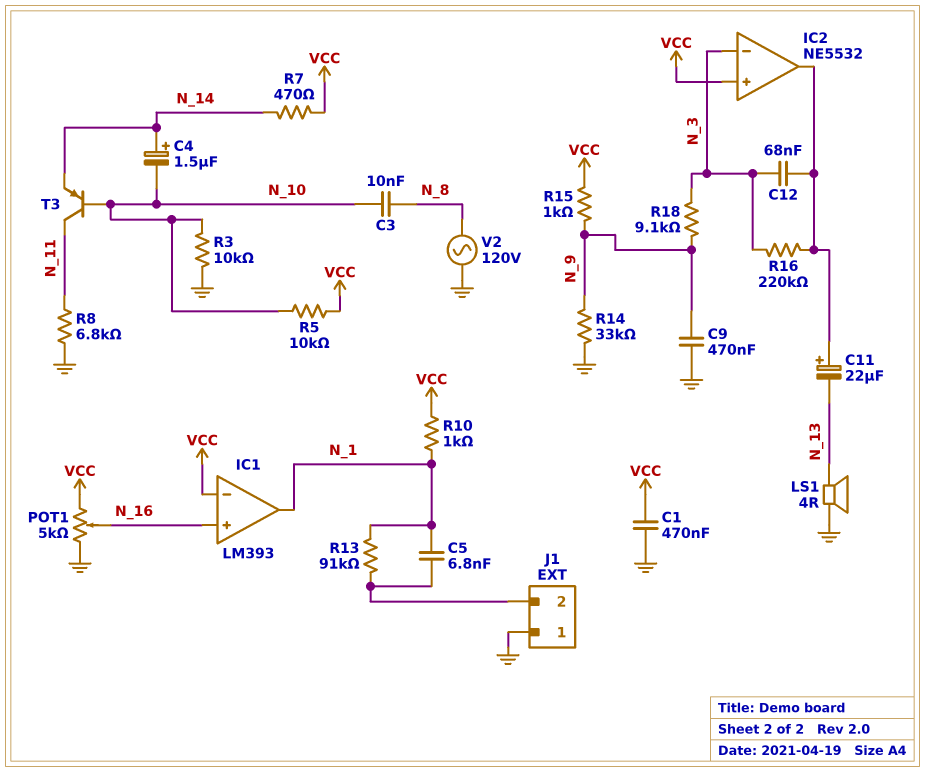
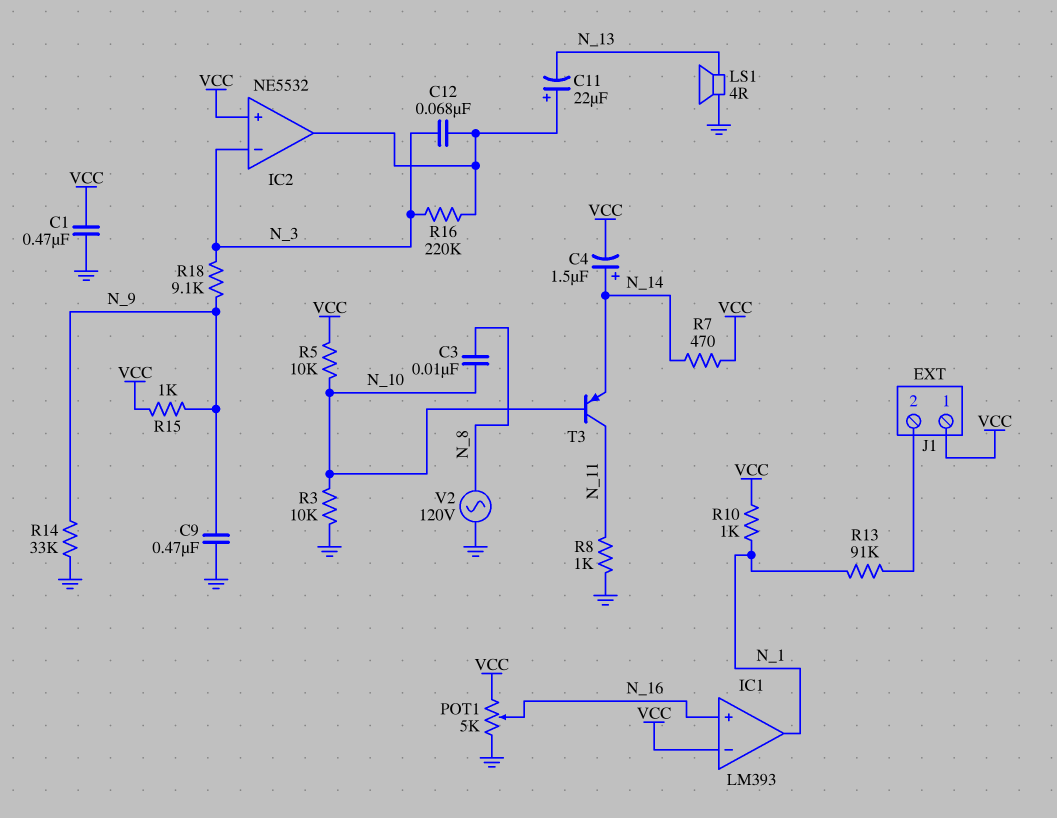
C4: 1.5uF (plus N_14, minus N_10) -> 1.5uF (plus N_14, minus VCC)
C5: 6.8nF (J1/2, N_1) -> none
J1 pin 1: GND -> VCC
R8: 6.8k (GND, N_11) -> 1k (GND, N_11)

